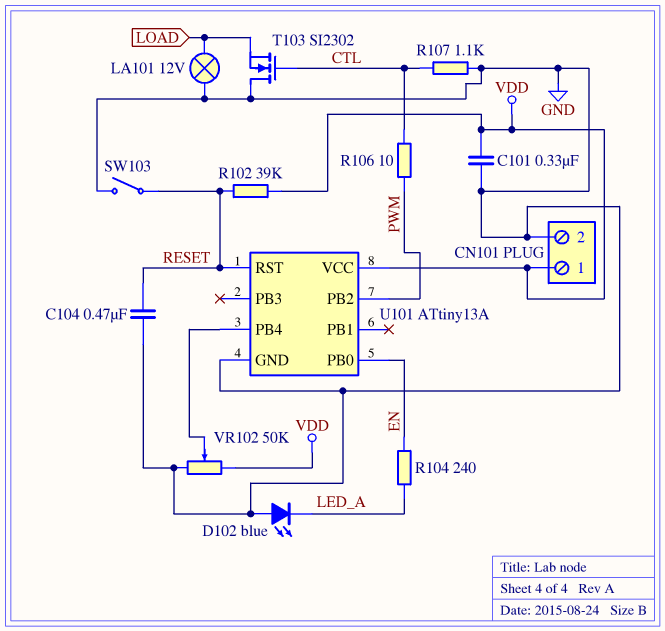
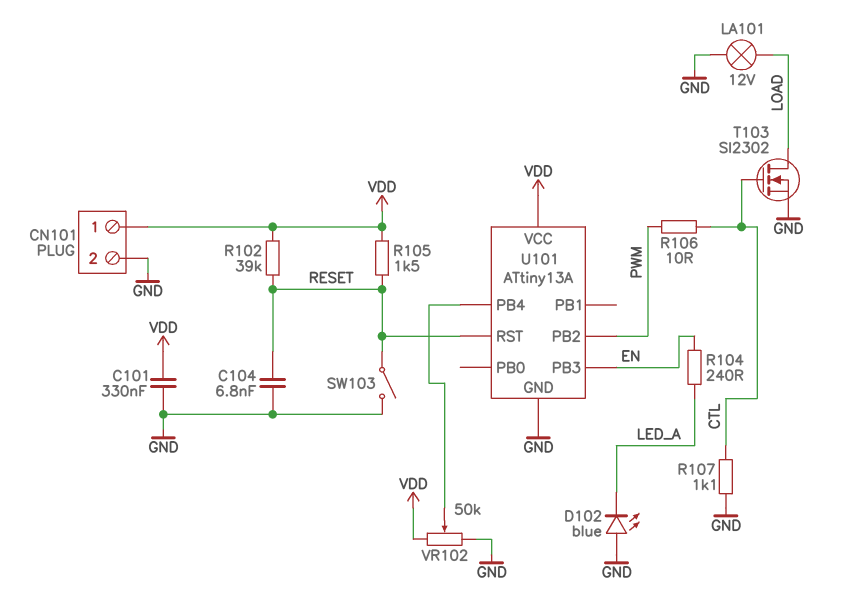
C104: 470nF (GND, RESET) -> 6.8nF (GND, RESET)
R105: none -> 1.5k (RESET, VDD)
T103: NMOS SI2302 (G CTL, D GND, S LOAD) -> NMOS SI2302 (G CTL, D LOAD, S GND)
U101 pin PB0: EN -> none
U101 pin PB3: none -> EN

